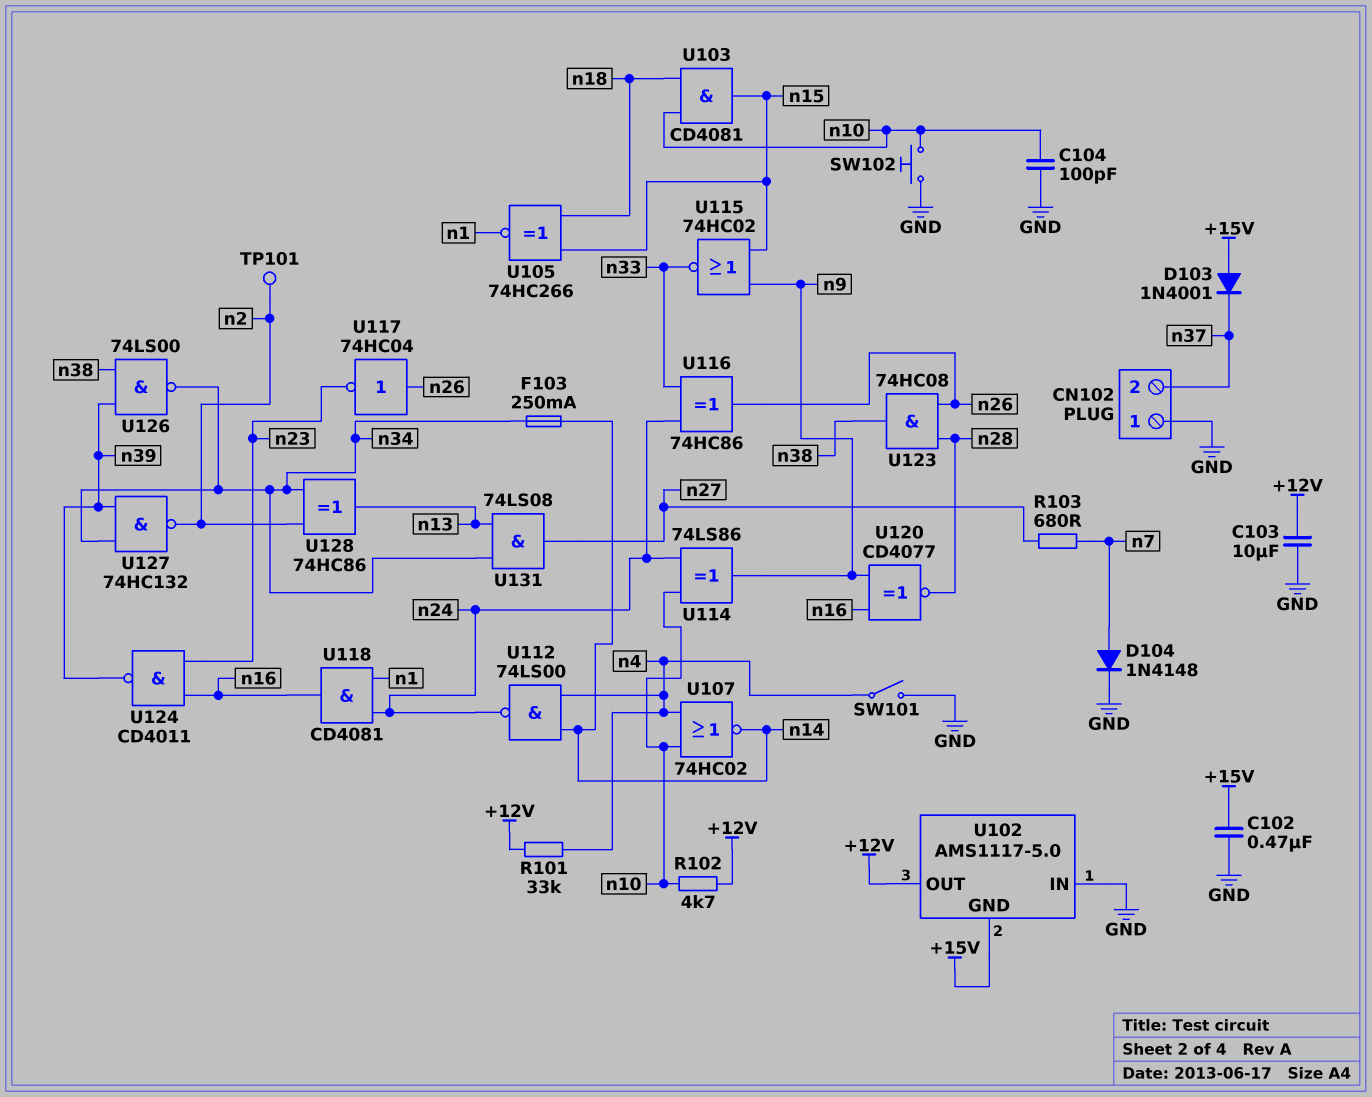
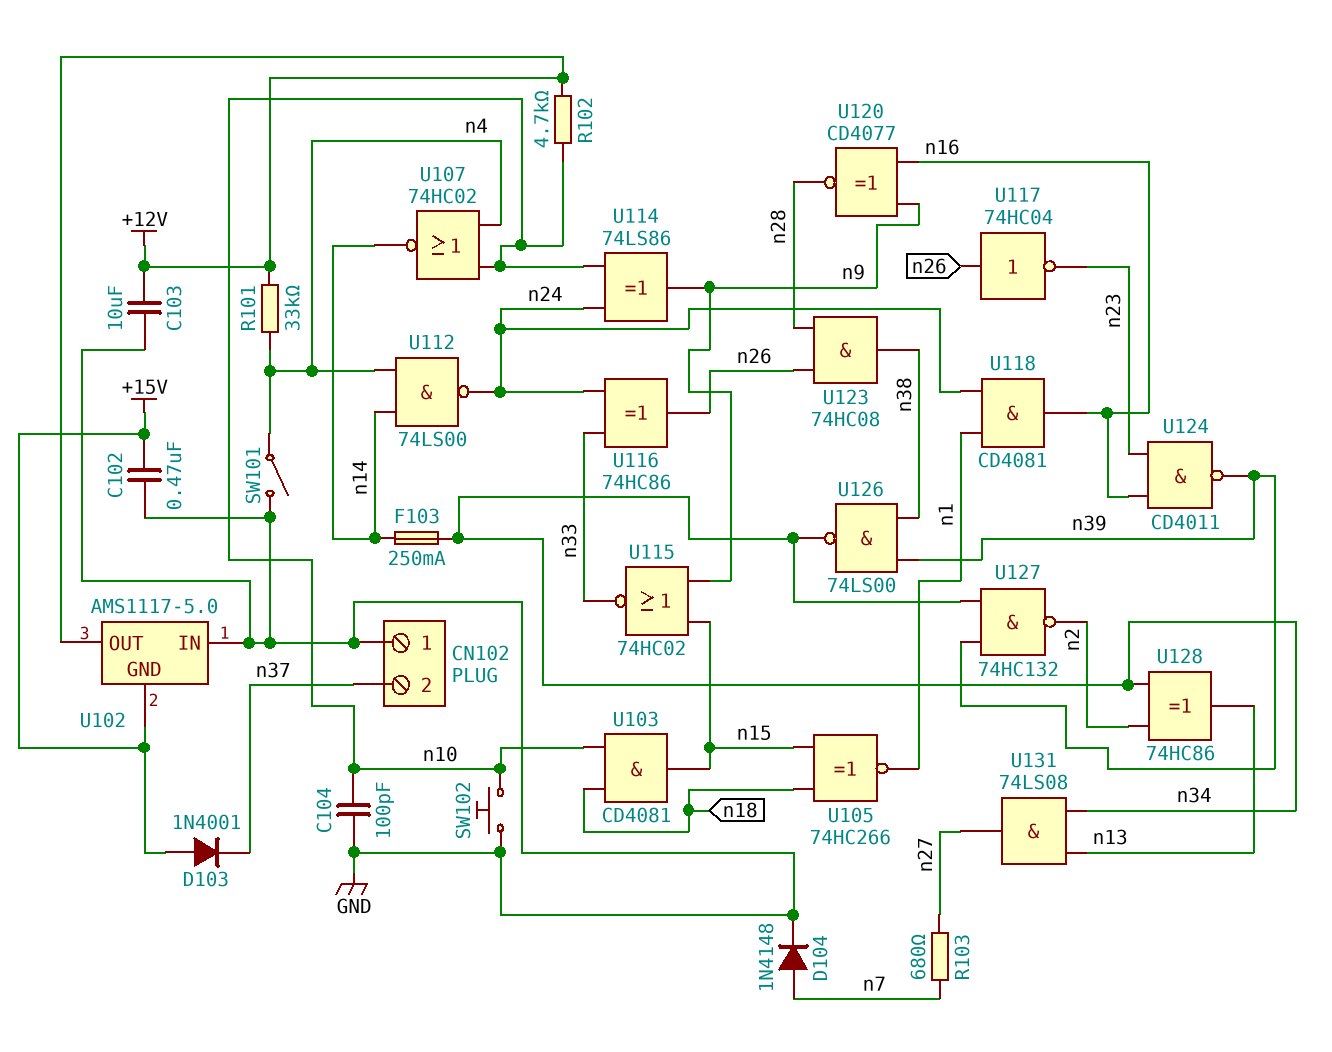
TP101: test point (n2) -> none

